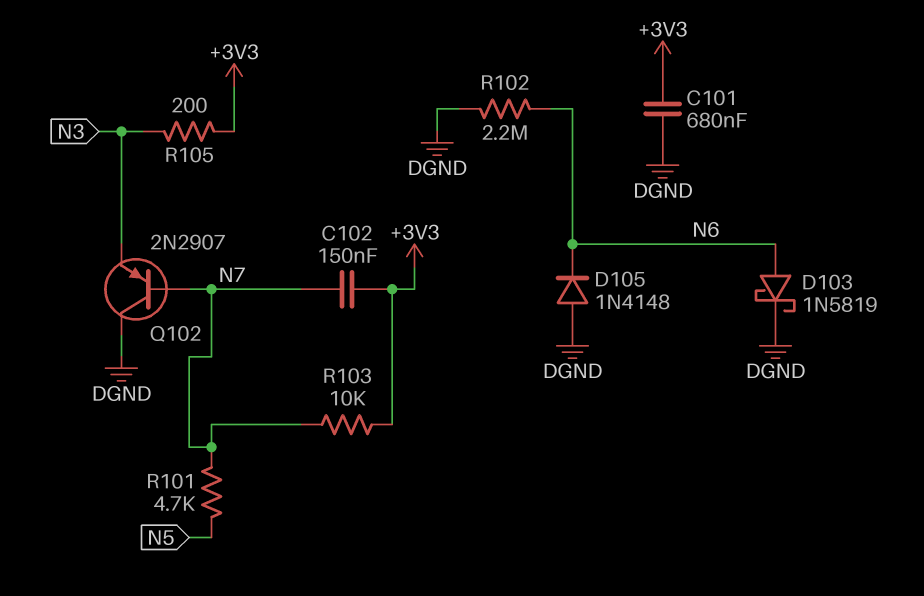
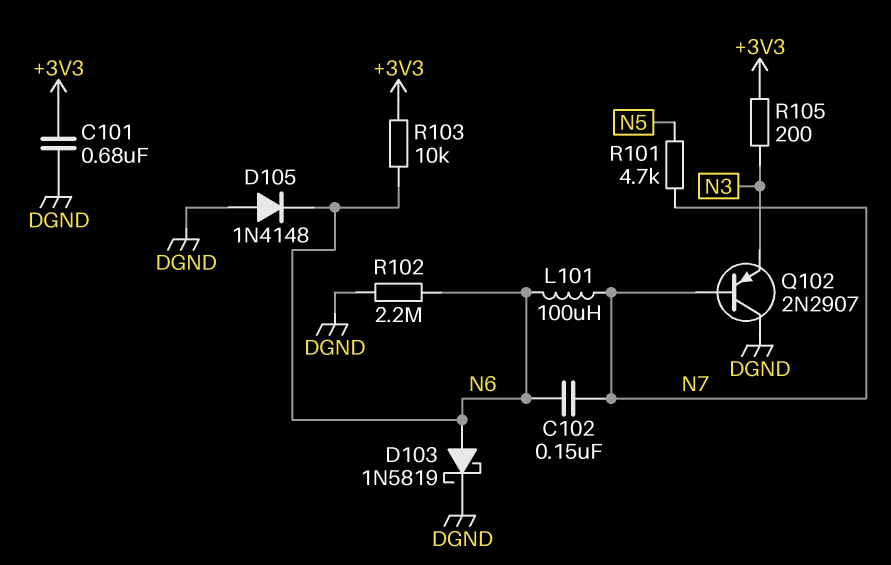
C102: 150nF (+3V3, N7) -> 150nF (N6, N7)
L101: none -> 100uH (N6, N7)
R103: 10k (+3V3, N7) -> 10k (+3V3, N6)

